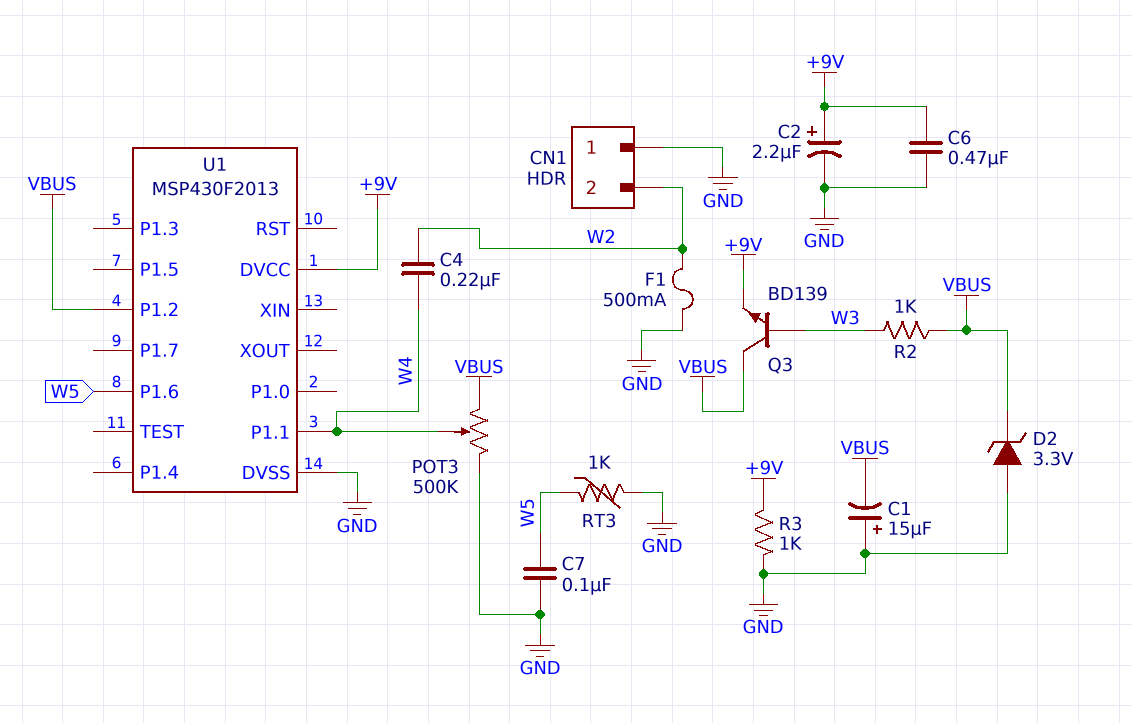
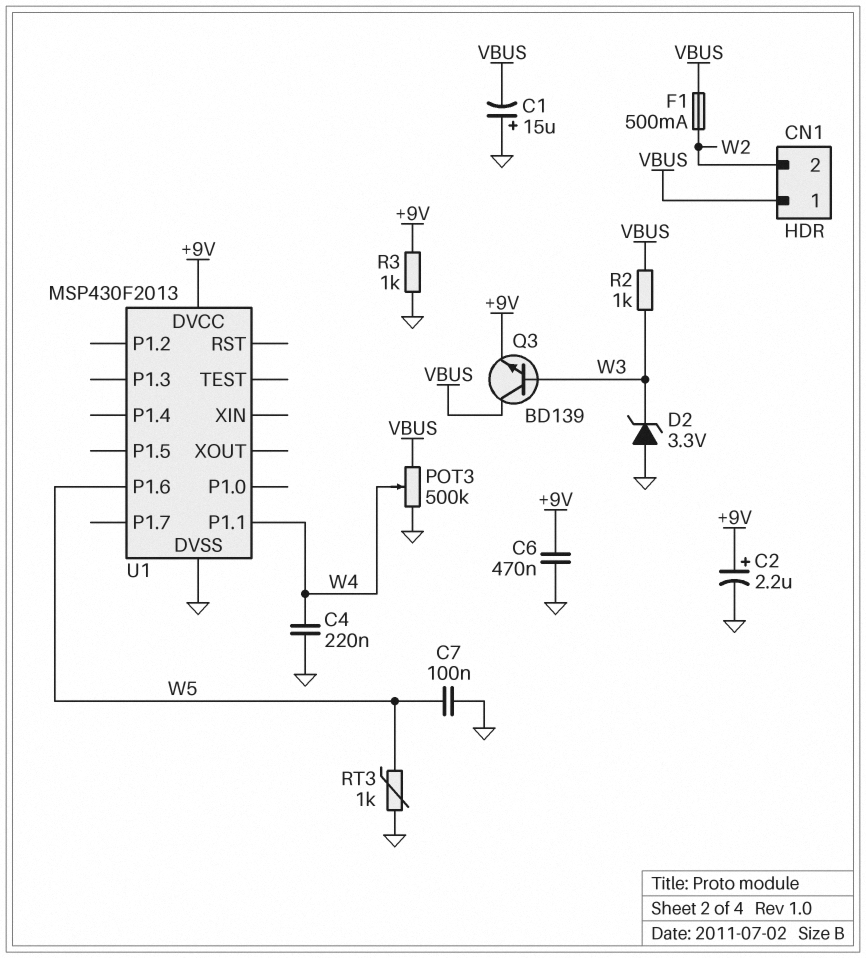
C4: 220nF (W2, W4) -> 220nF (GND, W4)
CN1 pin 1: GND -> VBUS
D2: zener 3.3V (A GND, K VBUS) -> zener 3.3V (A GND, K W3)
F1: 500mA (GND, W2) -> 500mA (VBUS, W2)
U1 pin P1.2: VBUS -> none

